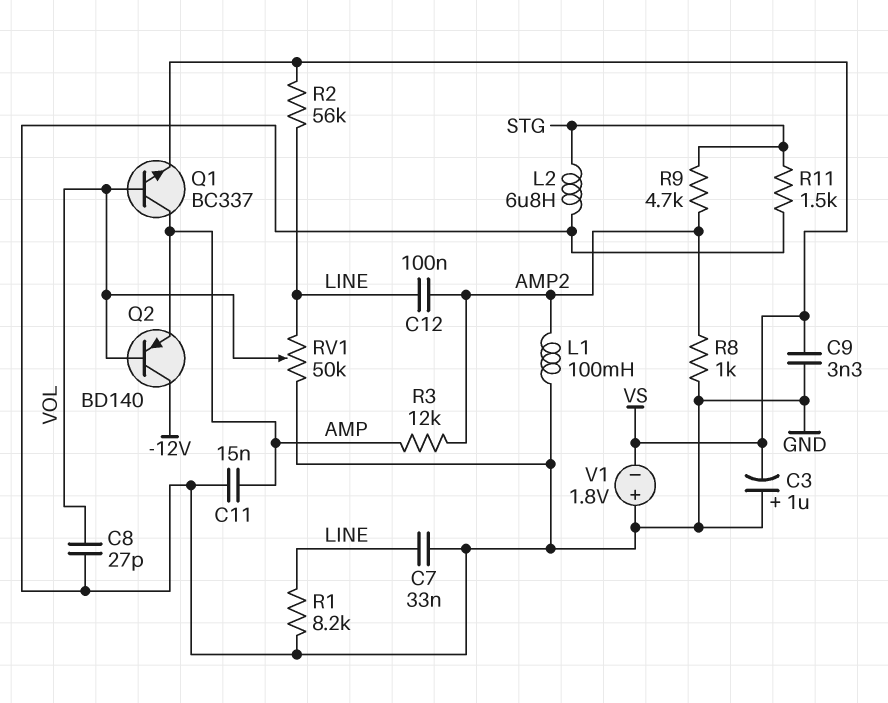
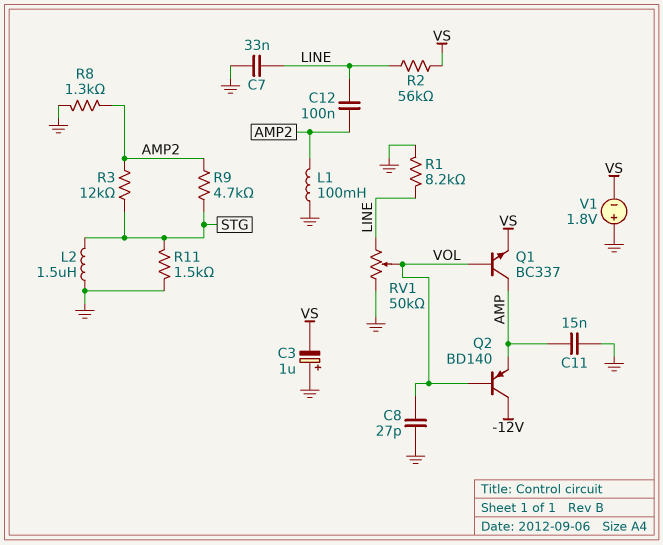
C9: 3.3nF (GND, VS) -> none
L2: 6.8uH (GND, STG) -> 1.5uH (GND, STG)
R3: 12k (AMP, AMP2) -> 12k (AMP2, STG)
R8: 1k (AMP2, GND) -> 1.3k (AMP2, GND)

